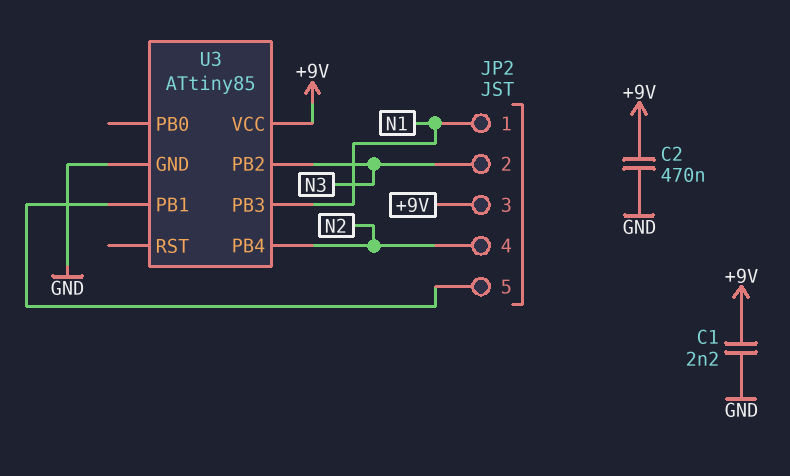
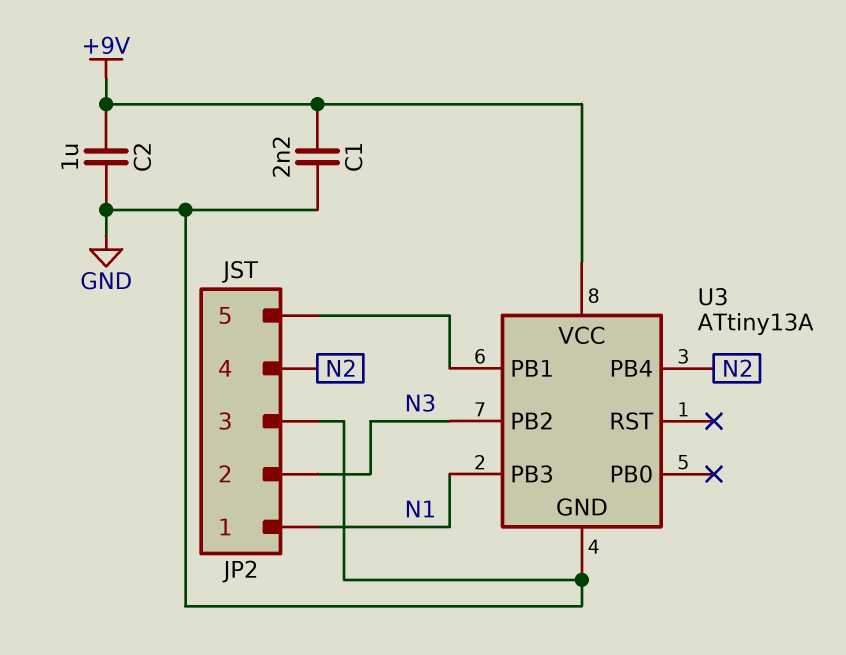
C2: 470nF (+9V, GND) -> 1uF (+9V, GND)
JP2 pin 3: +9V -> GND
U3: ATtiny85 -> ATtiny13A

